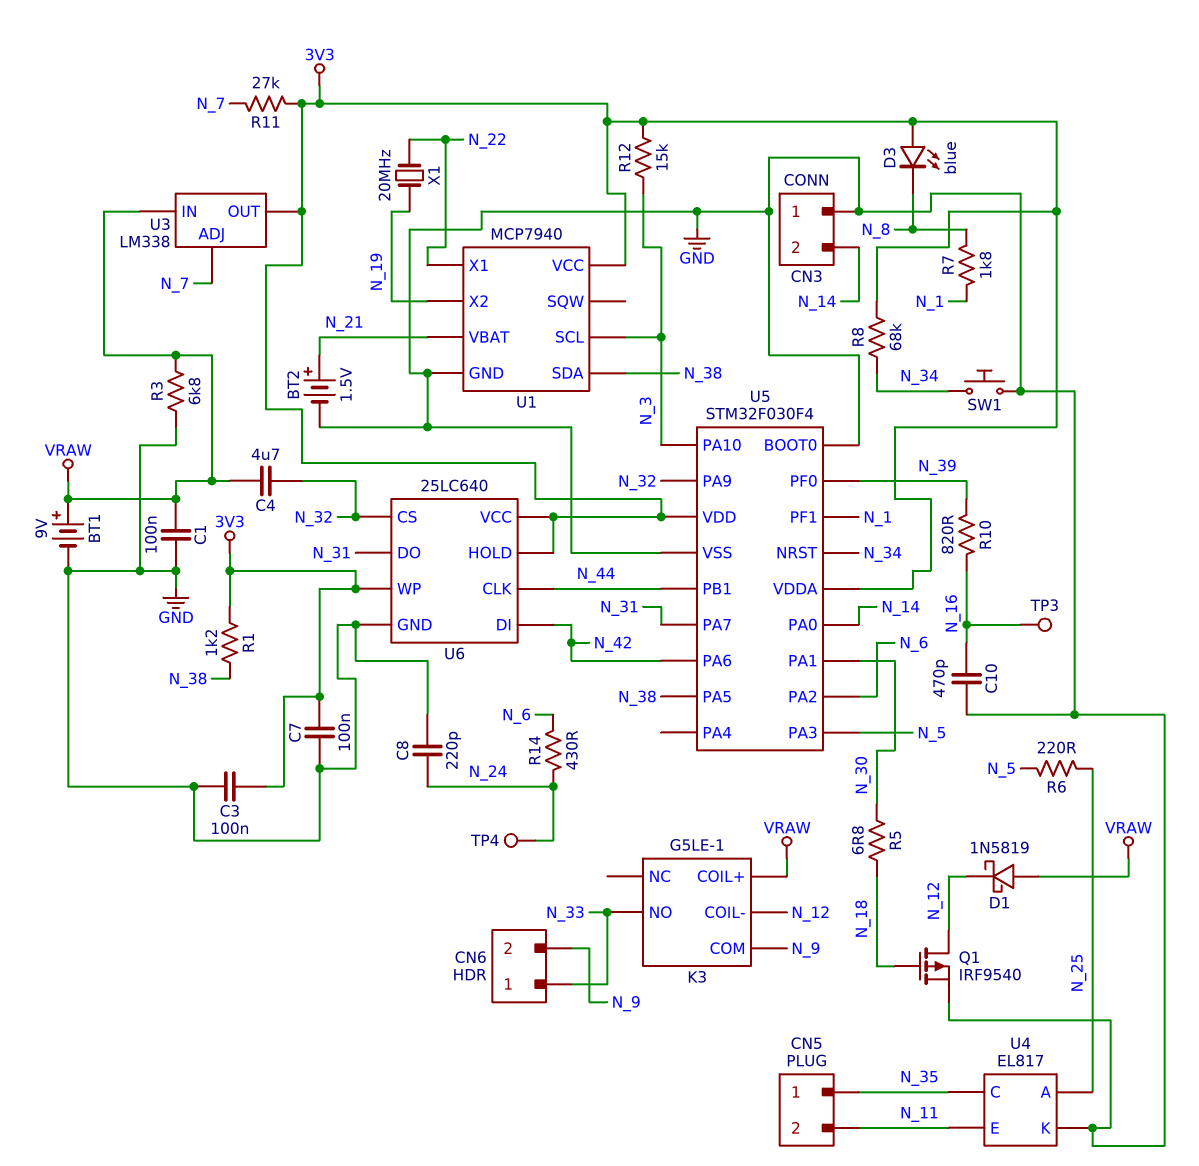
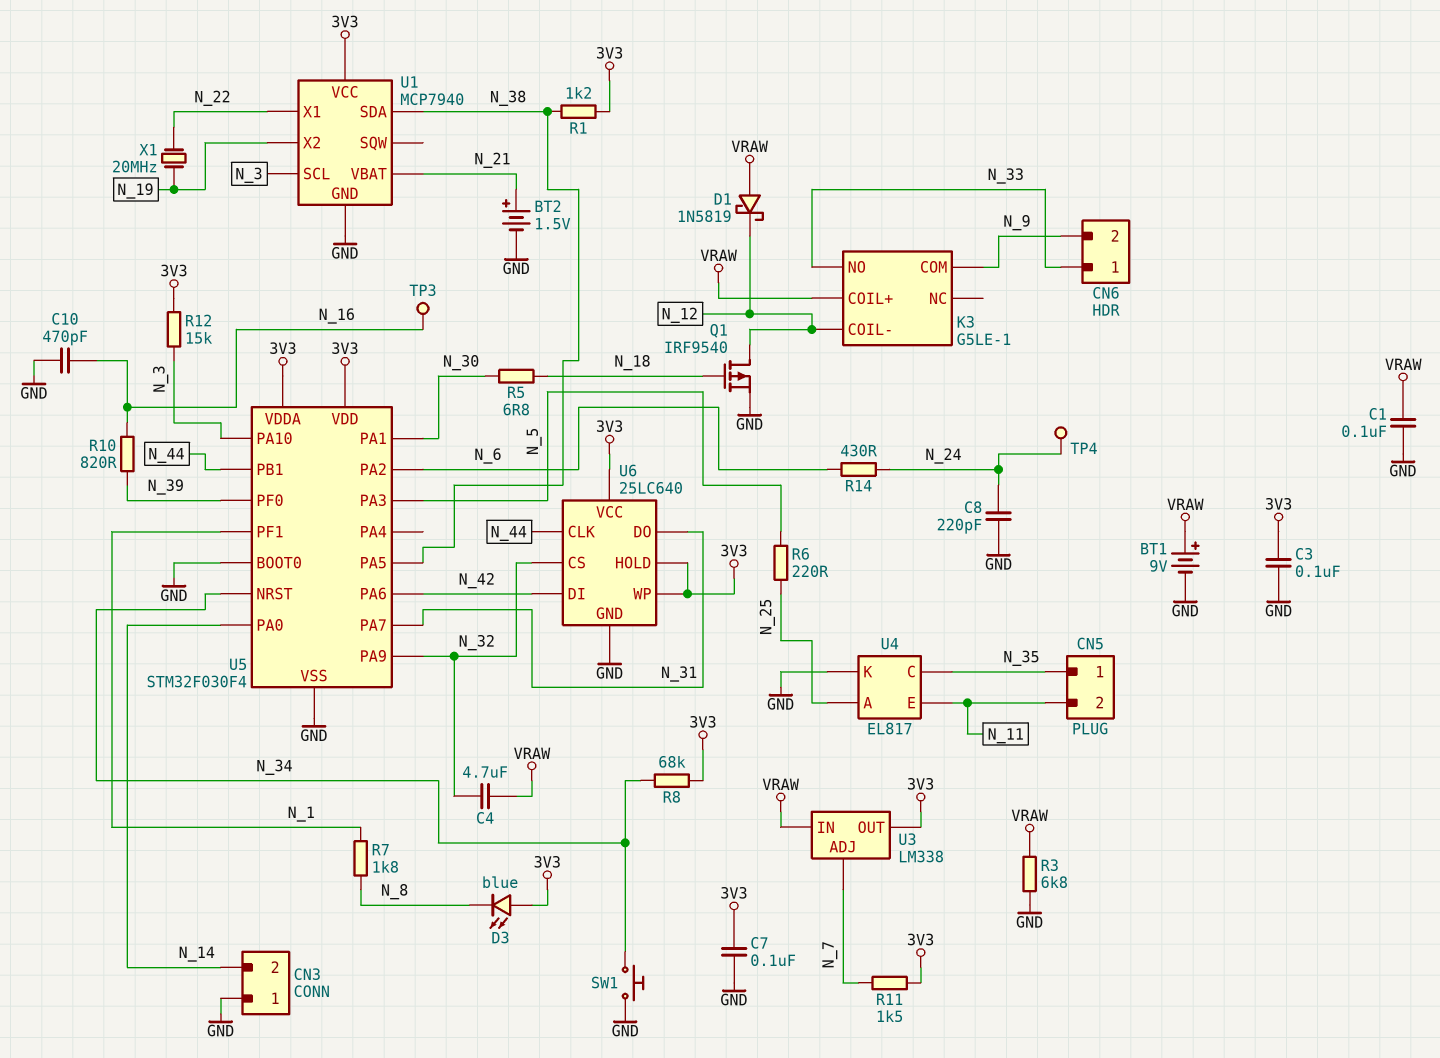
R11: 27k (3V3, N_7) -> 1.5k (3V3, N_7)

